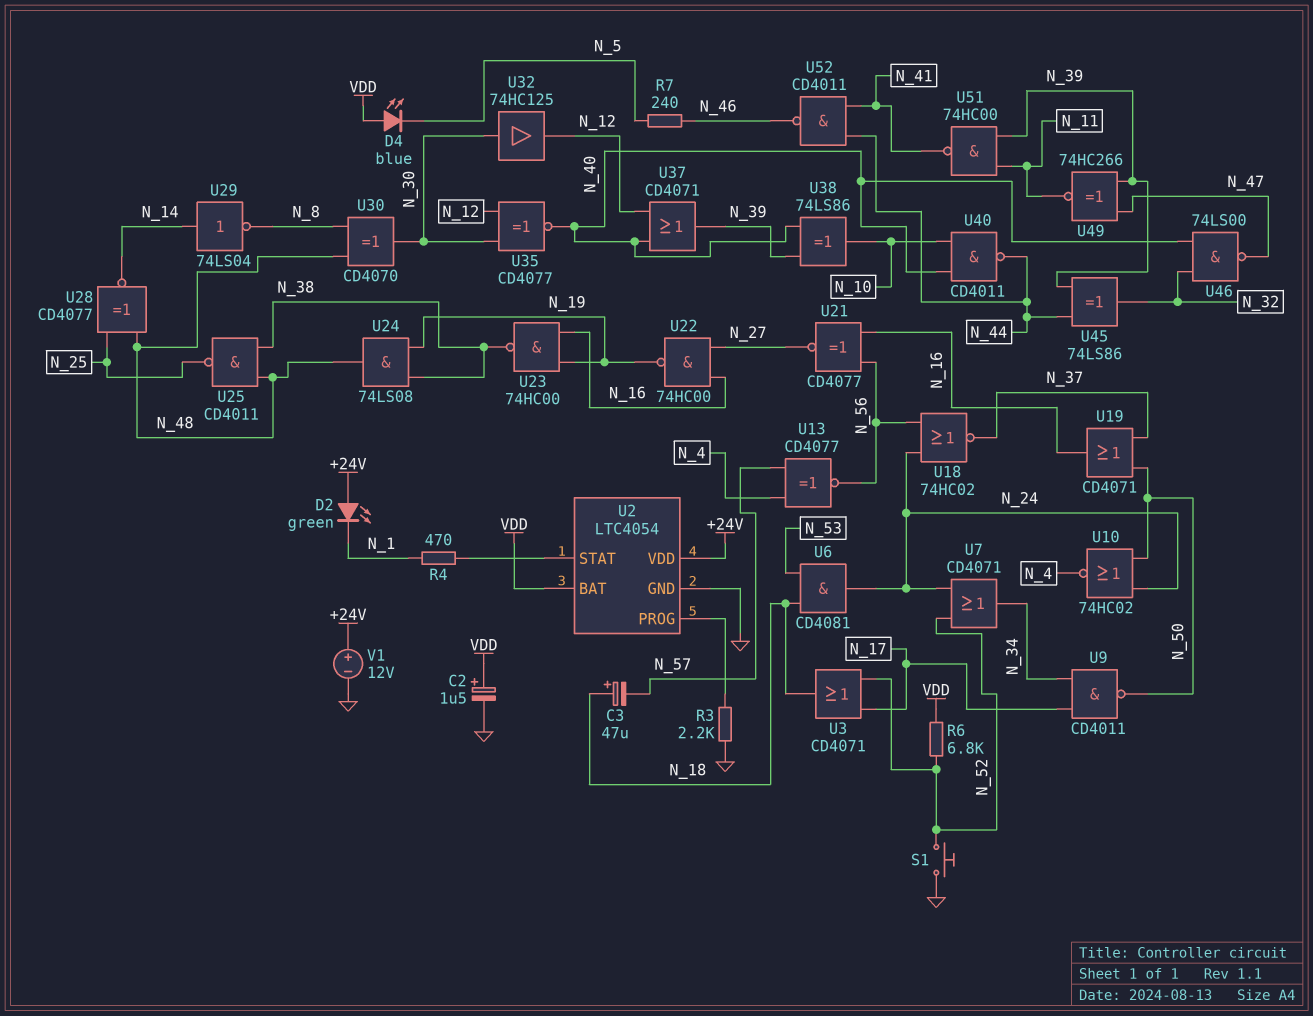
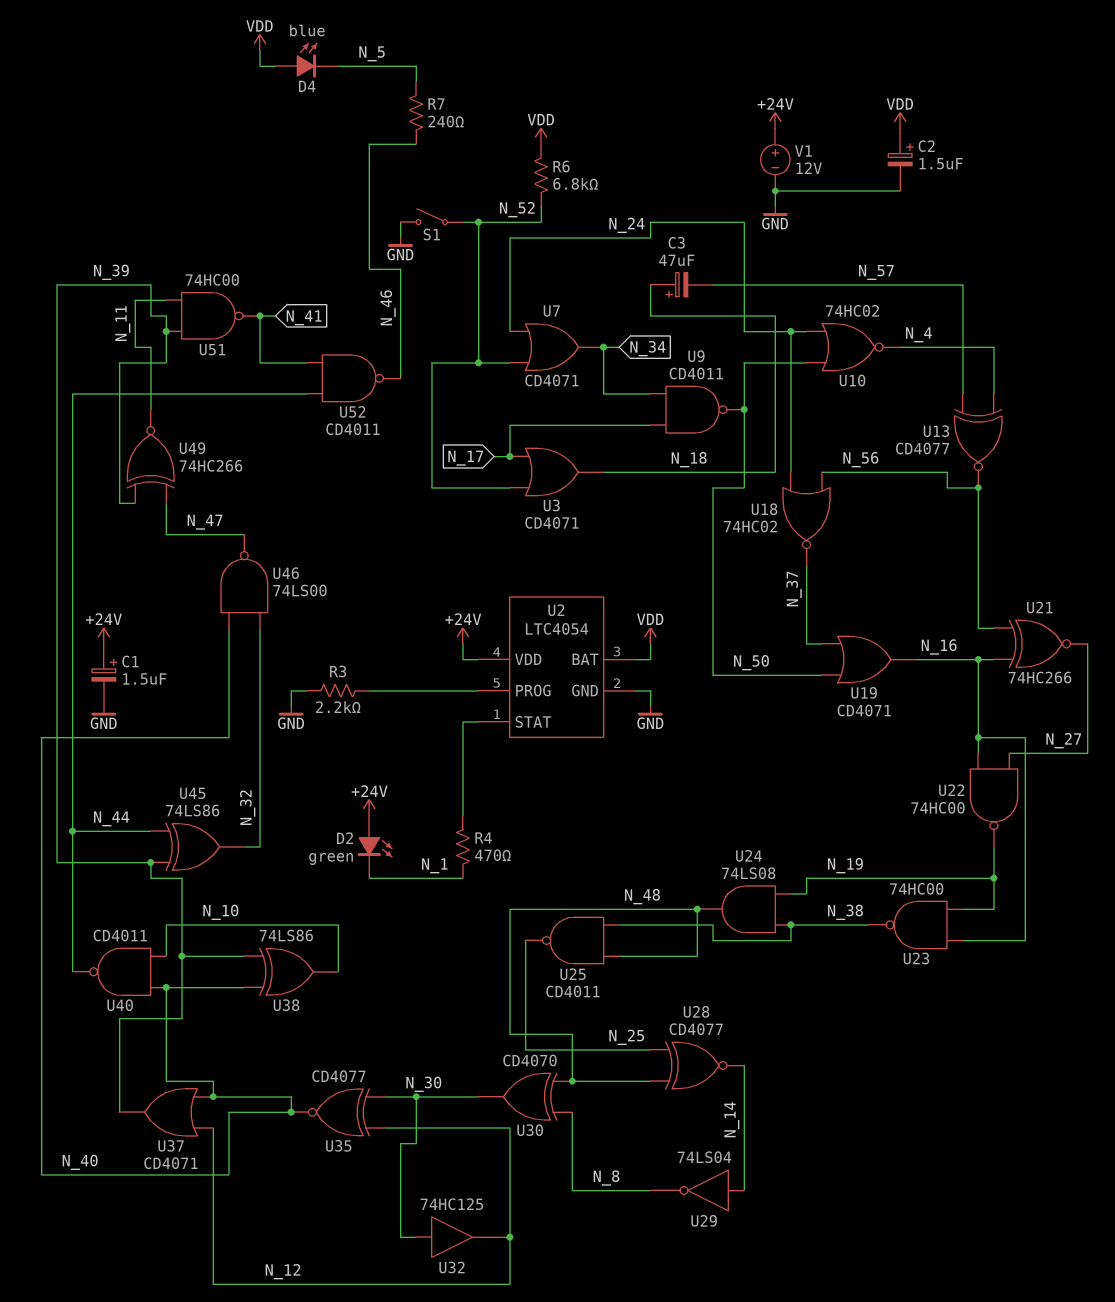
C1: none -> 1.5uF (plus +24V, minus GND)
S1: button (GND, N_52) -> switch (GND, N_52)
U6: AND CD4081 (in N_18, in N_53, out N_24) -> none
U21: XNOR CD4077 (in N_16, in N_56, out N_27) -> XNOR 74HC266 (in N_16, in N_56, out N_27)

